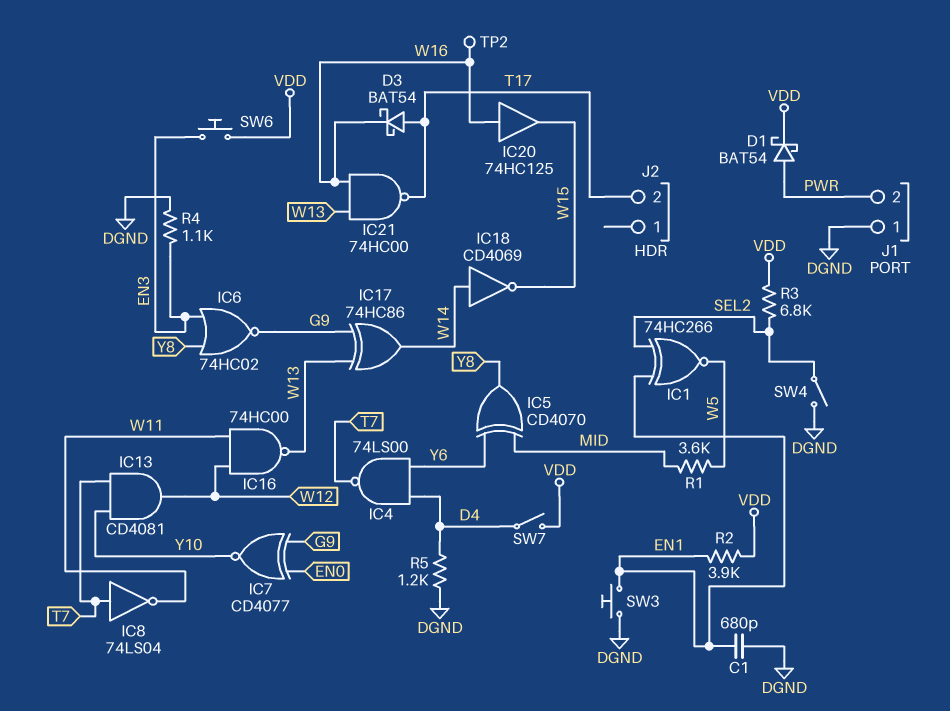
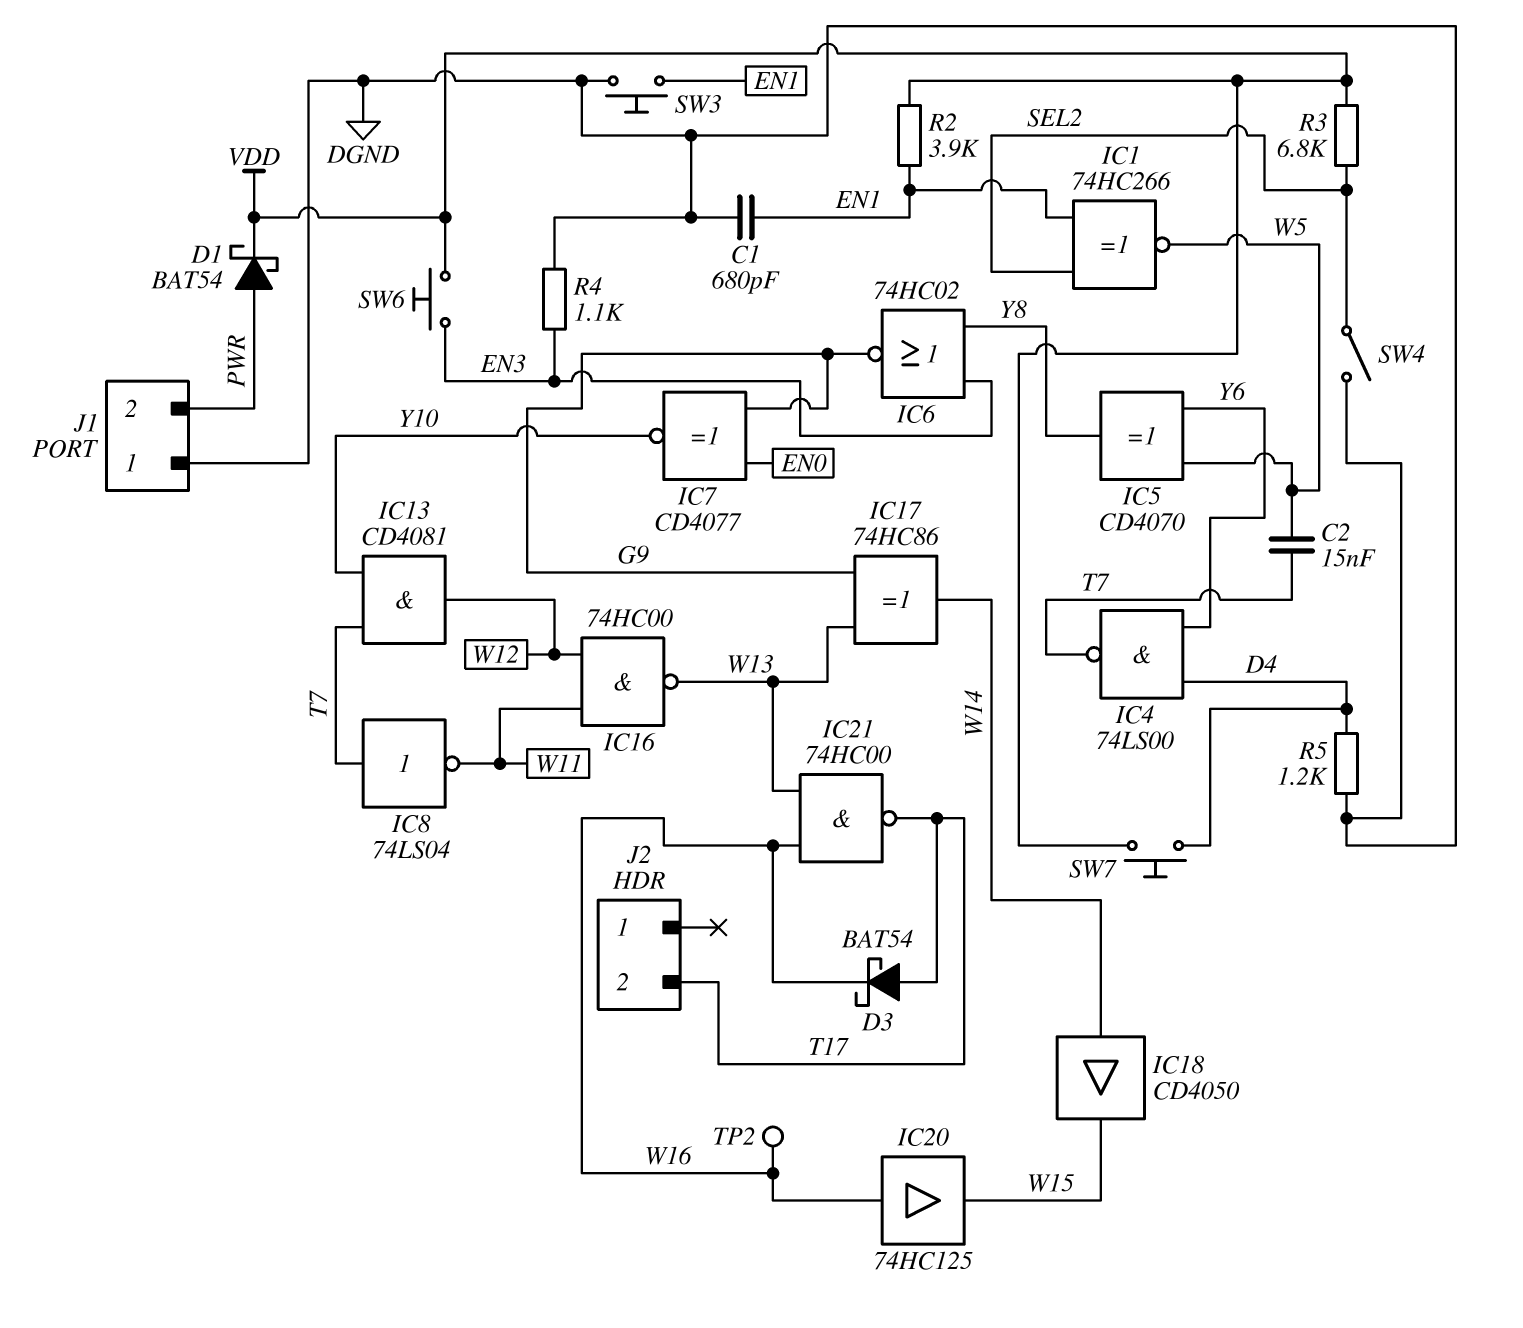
C2: none -> 15nF (T7, W5)
IC5: XOR CD4070 (in MID, in Y6, out Y8) -> XOR CD4070 (in W5, in Y6, out Y8)
IC18: NOT CD4069 (in W14, out W15) -> buffer CD4050 (in W14, out W15)
R1: 3.6k (MID, W5) -> none
SW7: switch (D4, VDD) -> button (D4, VDD)

